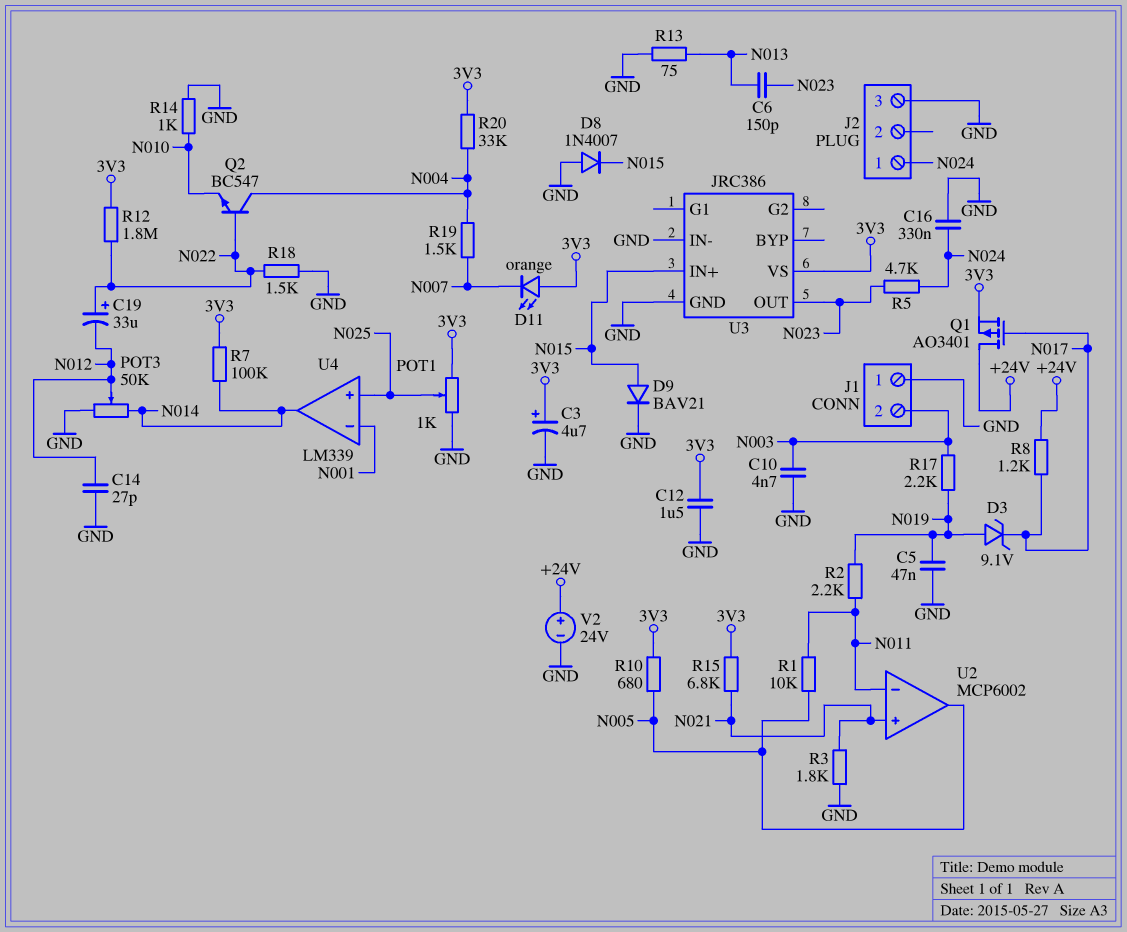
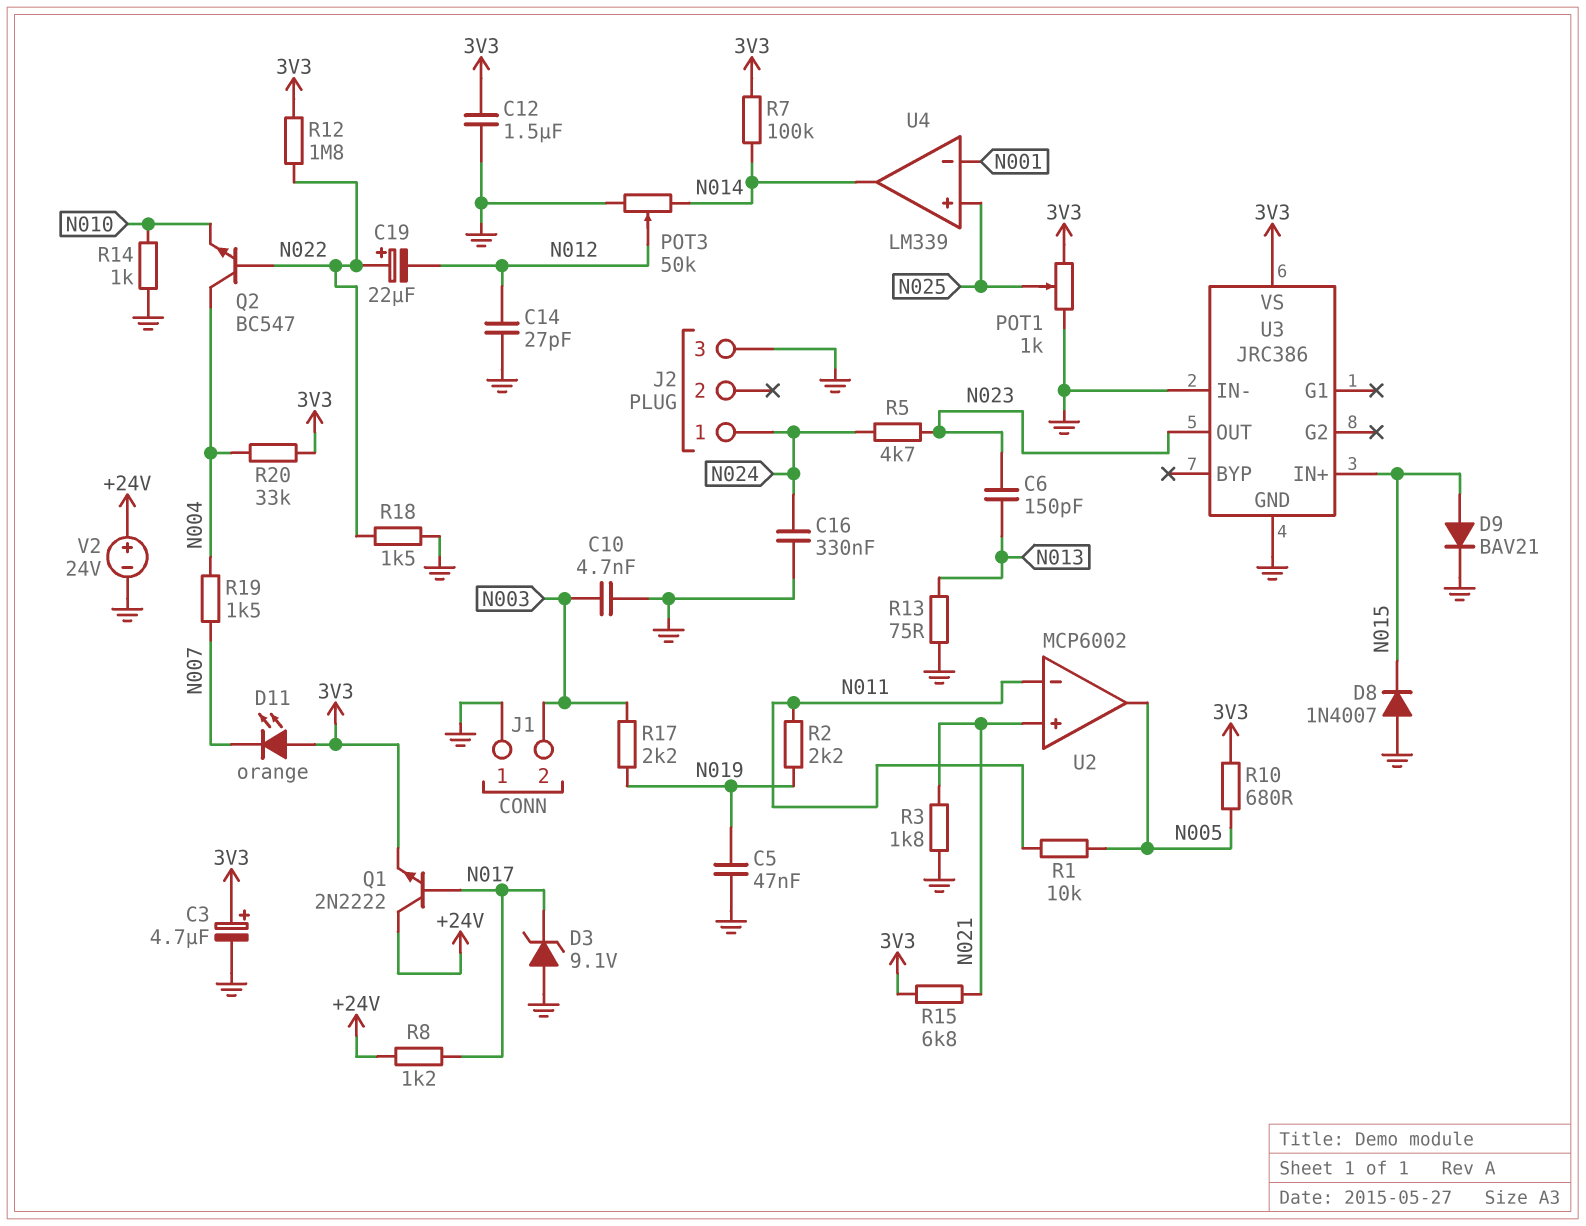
C19: 33uF (plus N022, minus N012) -> 22uF (plus N022, minus N012)
D3: zener 9.1V (A N019, K N017) -> zener 9.1V (A GND, K N017)
Q1: PMOS AO3401 (G N017, D +24V, S 3V3) -> NPN 2N2222 (B N017, C +24V, E 3V3)

